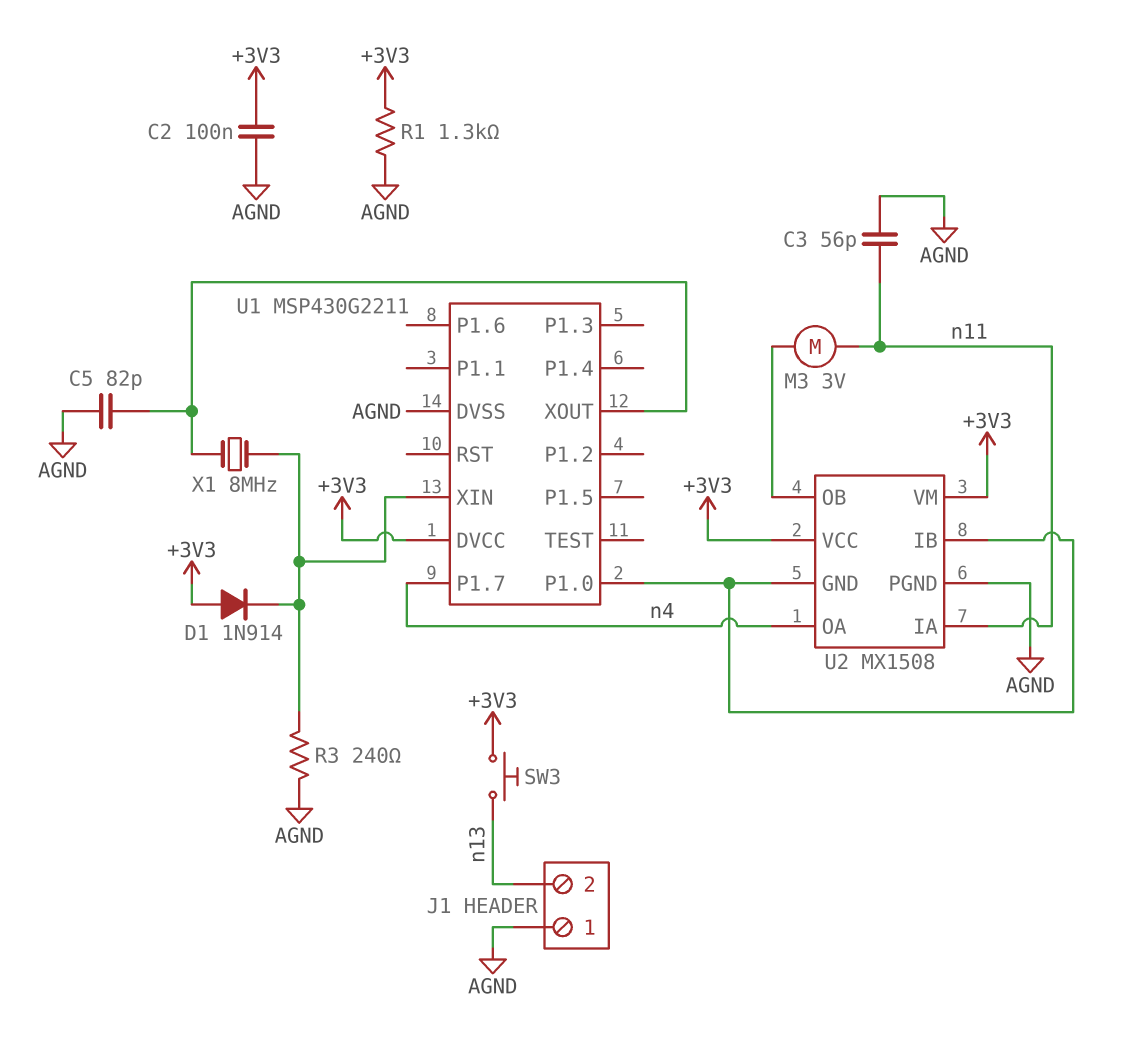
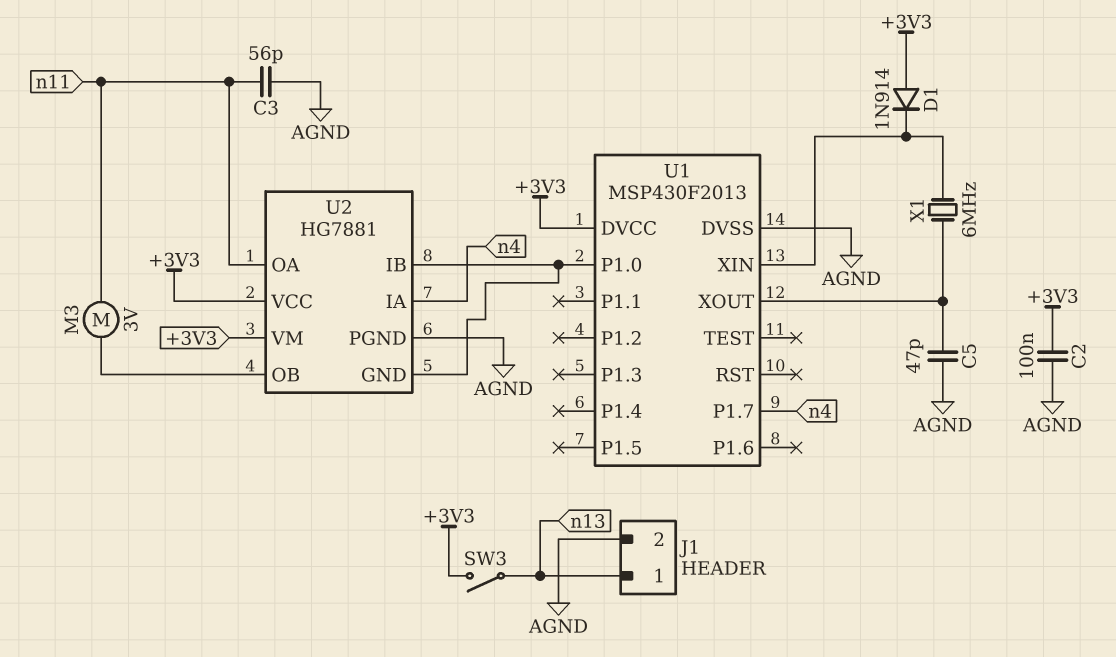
C5: 82pF (AGND, U1/XOUT) -> 47pF (AGND, U1/XOUT)
J1 pin 1: AGND -> n13
J1 pin 2: n13 -> AGND
R1: 1.3k (+3V3, AGND) -> none
R3: 240 (AGND, U1/XIN) -> none
SW3: button (+3V3, n13) -> switch (+3V3, n13)
U1: MSP430G2211 -> MSP430F2013
U2: MX1508 -> HG7881
U2 pin IA: n11 -> n4
U2 pin OA: n4 -> n11
X1: 8MHz (U1/XIN, U1/XOUT) -> 6MHz (U1/XIN, U1/XOUT)

